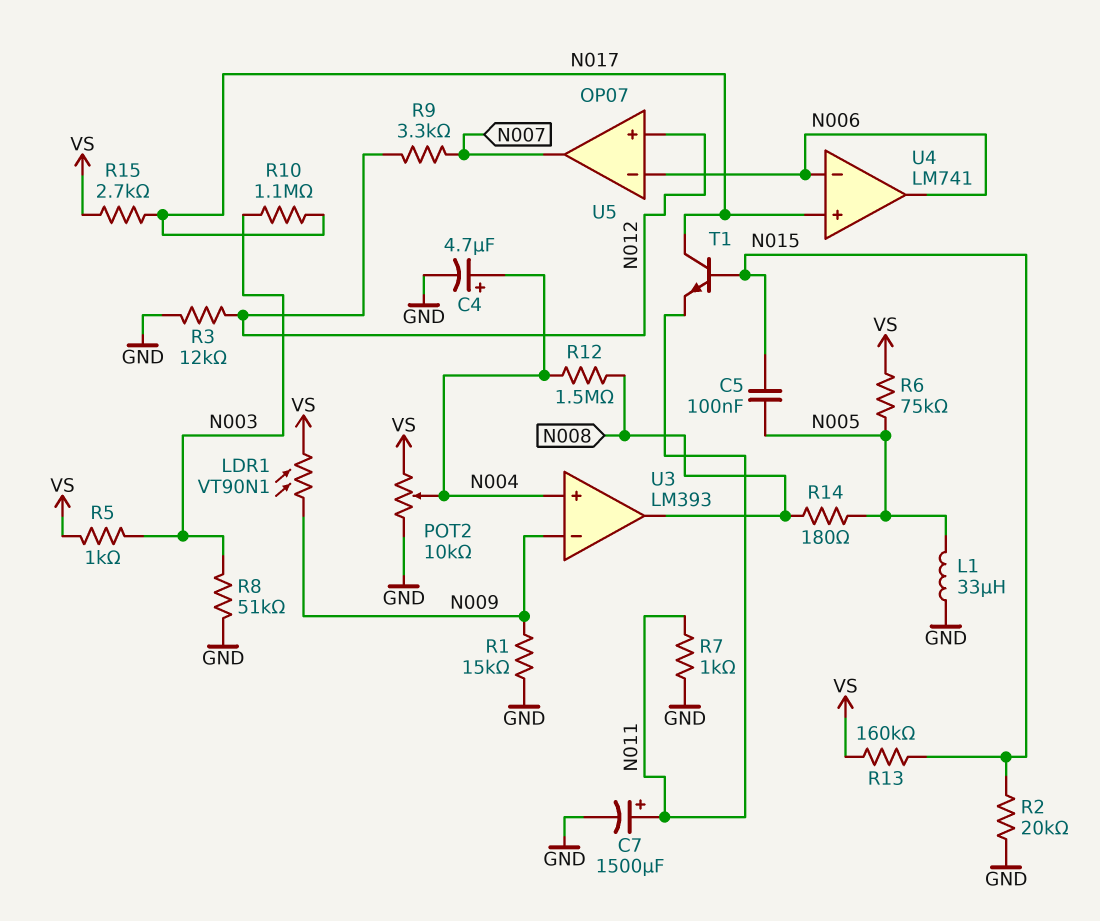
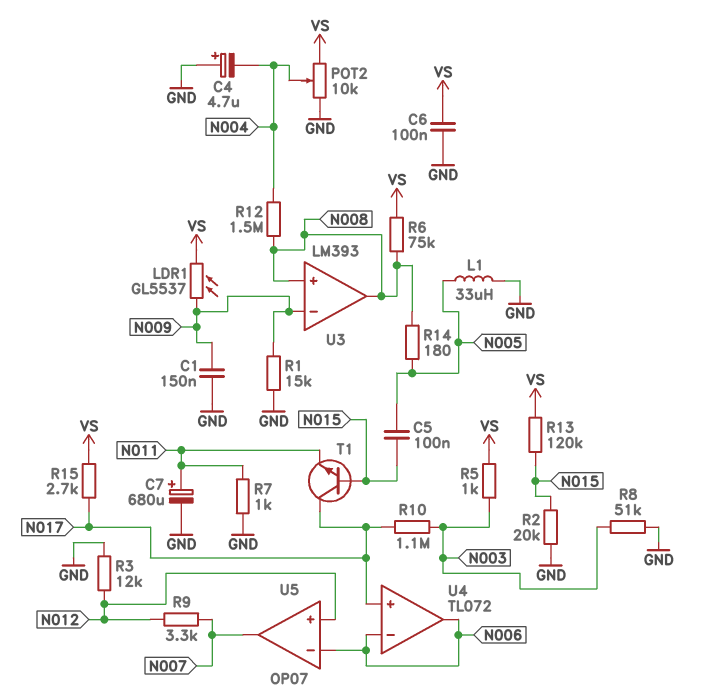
C1: none -> 150nF (GND, N009)
C4: 4.7uF (plus N004, minus GND) -> 4.7uF (plus GND, minus N004)
C6: none -> 100nF (GND, VS)
C7: 1500uF (plus N011, minus GND) -> 680uF (plus N011, minus GND)
LDR1: VT90N1 (N009, VS) -> GL5537 (N009, VS)
R6: 75k (N005, VS) -> 75k (N008, VS)
R13: 160k (N015, VS) -> 120k (N015, VS)
U3 pin in+: N004 -> N008
U4: LM741 -> TL072

